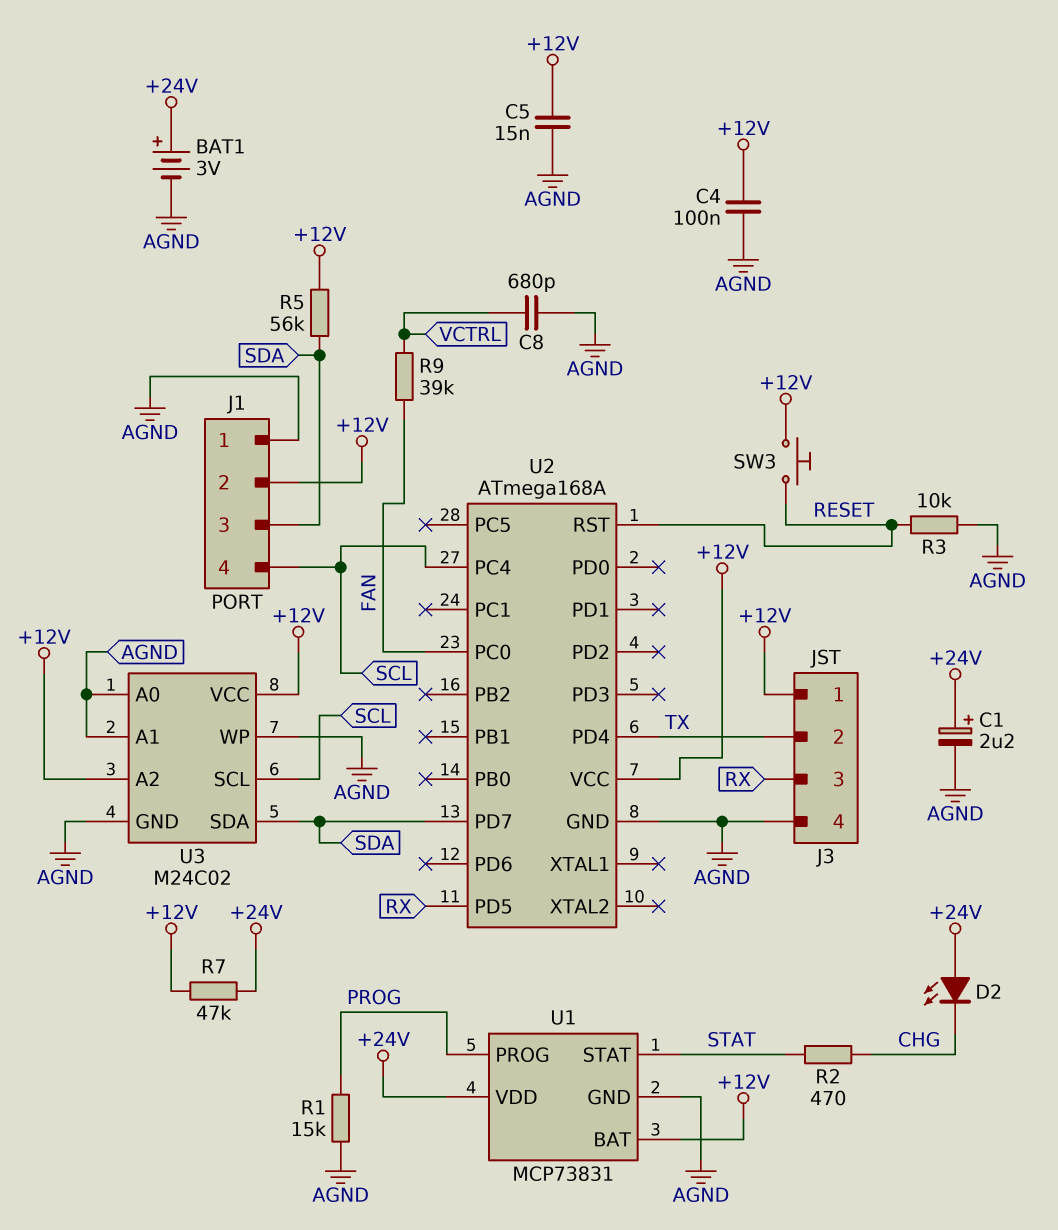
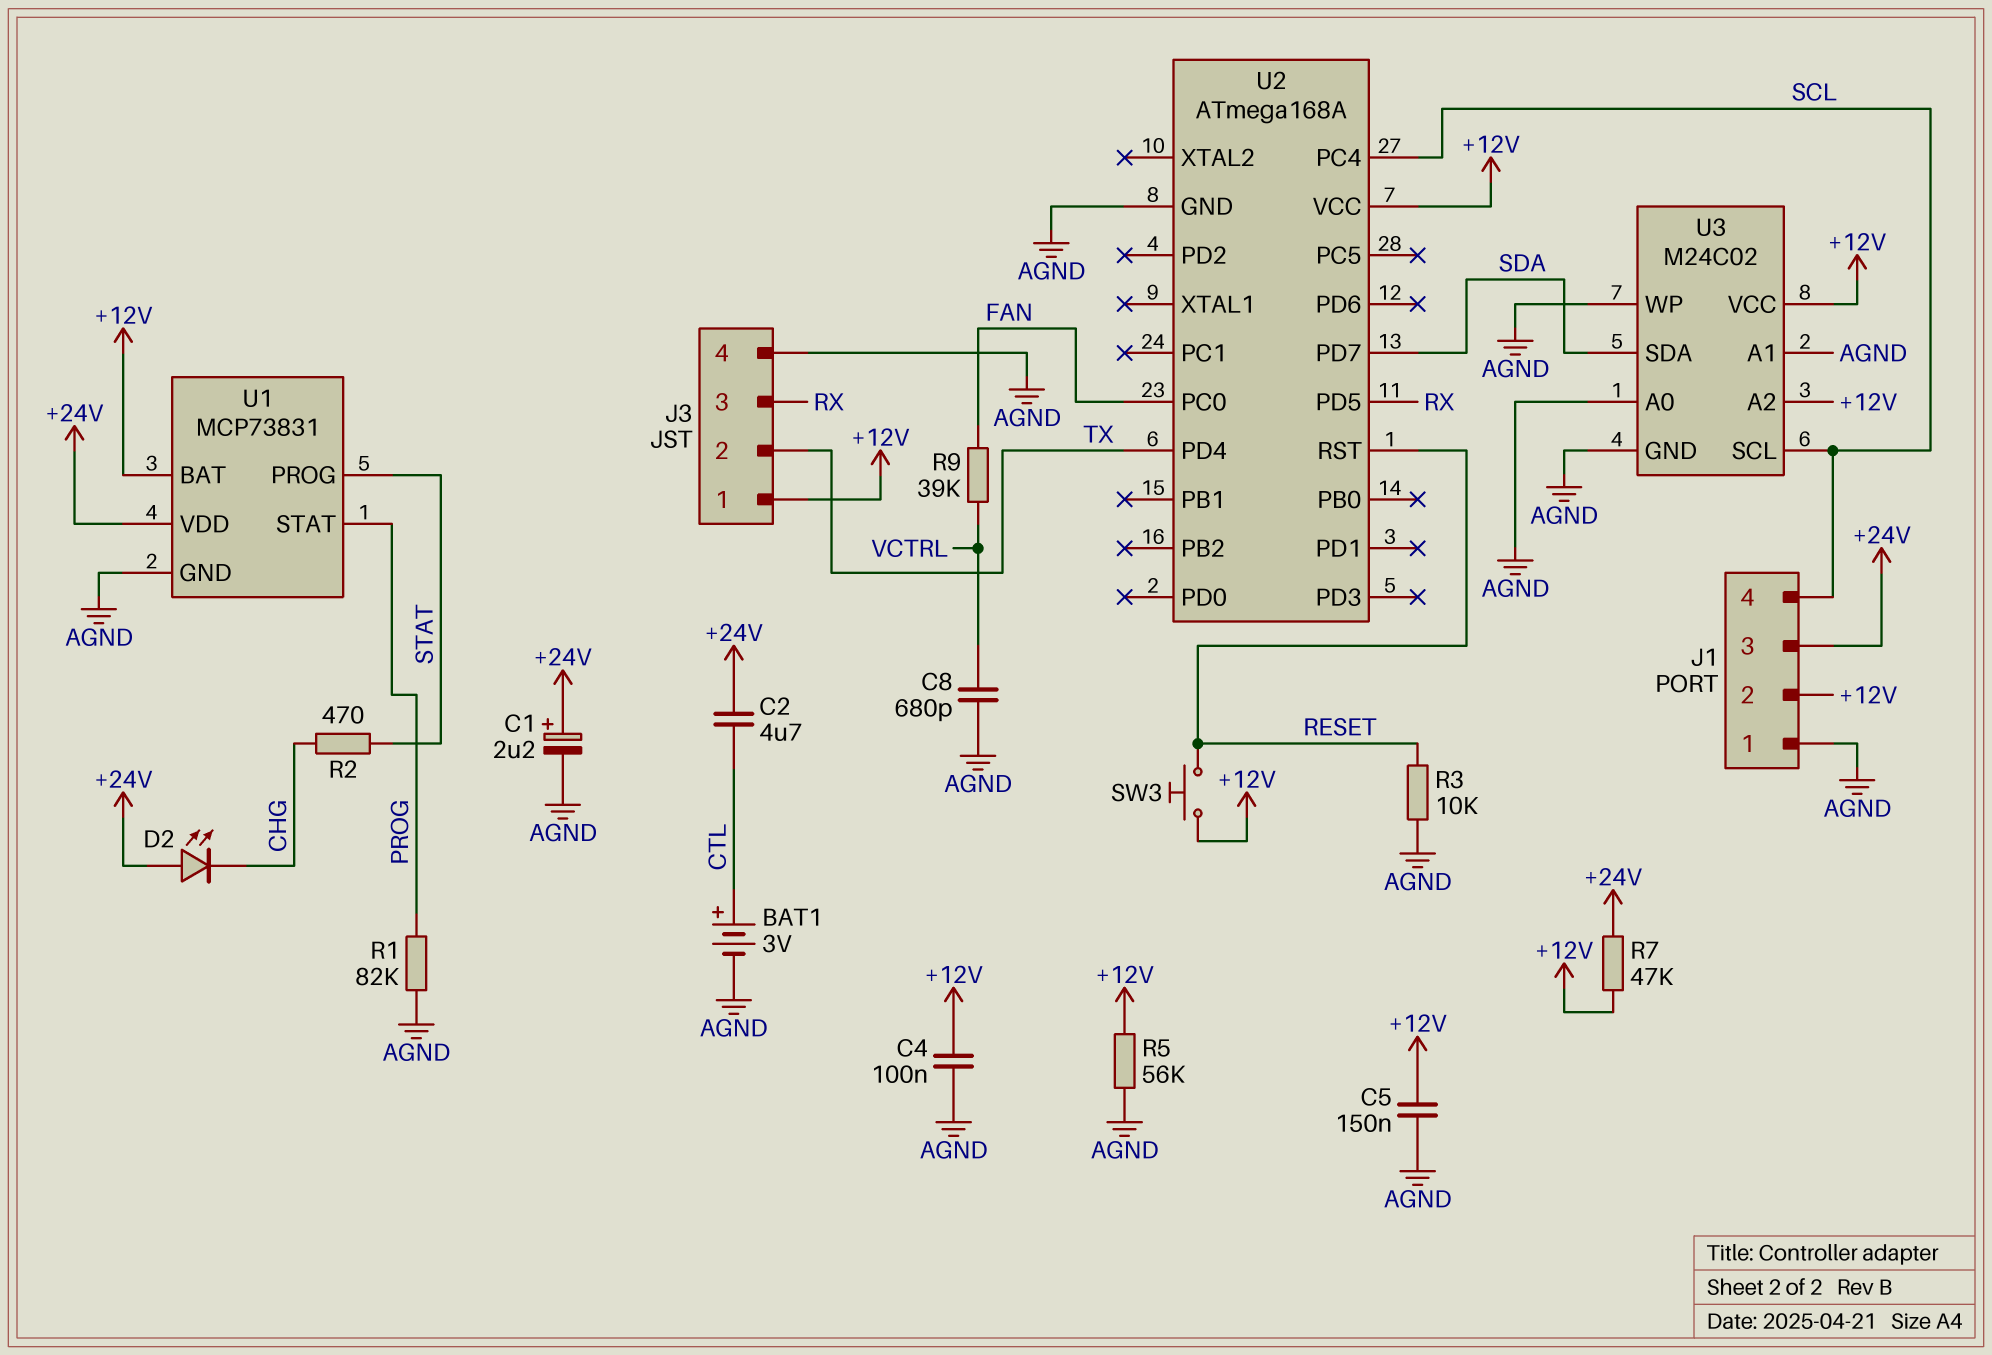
BAT1: 3V (plus +24V, minus AGND) -> 3V (plus CTL, minus AGND)
C2: none -> 4.7uF (+24V, CTL)
C5: 15nF (+12V, AGND) -> 150nF (+12V, AGND)
J1 pin 3: SDA -> +24V
R1: 15k (AGND, PROG) -> 82k (AGND, PROG)
R5: 56k (+12V, SDA) -> 56k (+12V, AGND)
U1 pin PROG: PROG -> STAT
U1 pin STAT: STAT -> PROG

